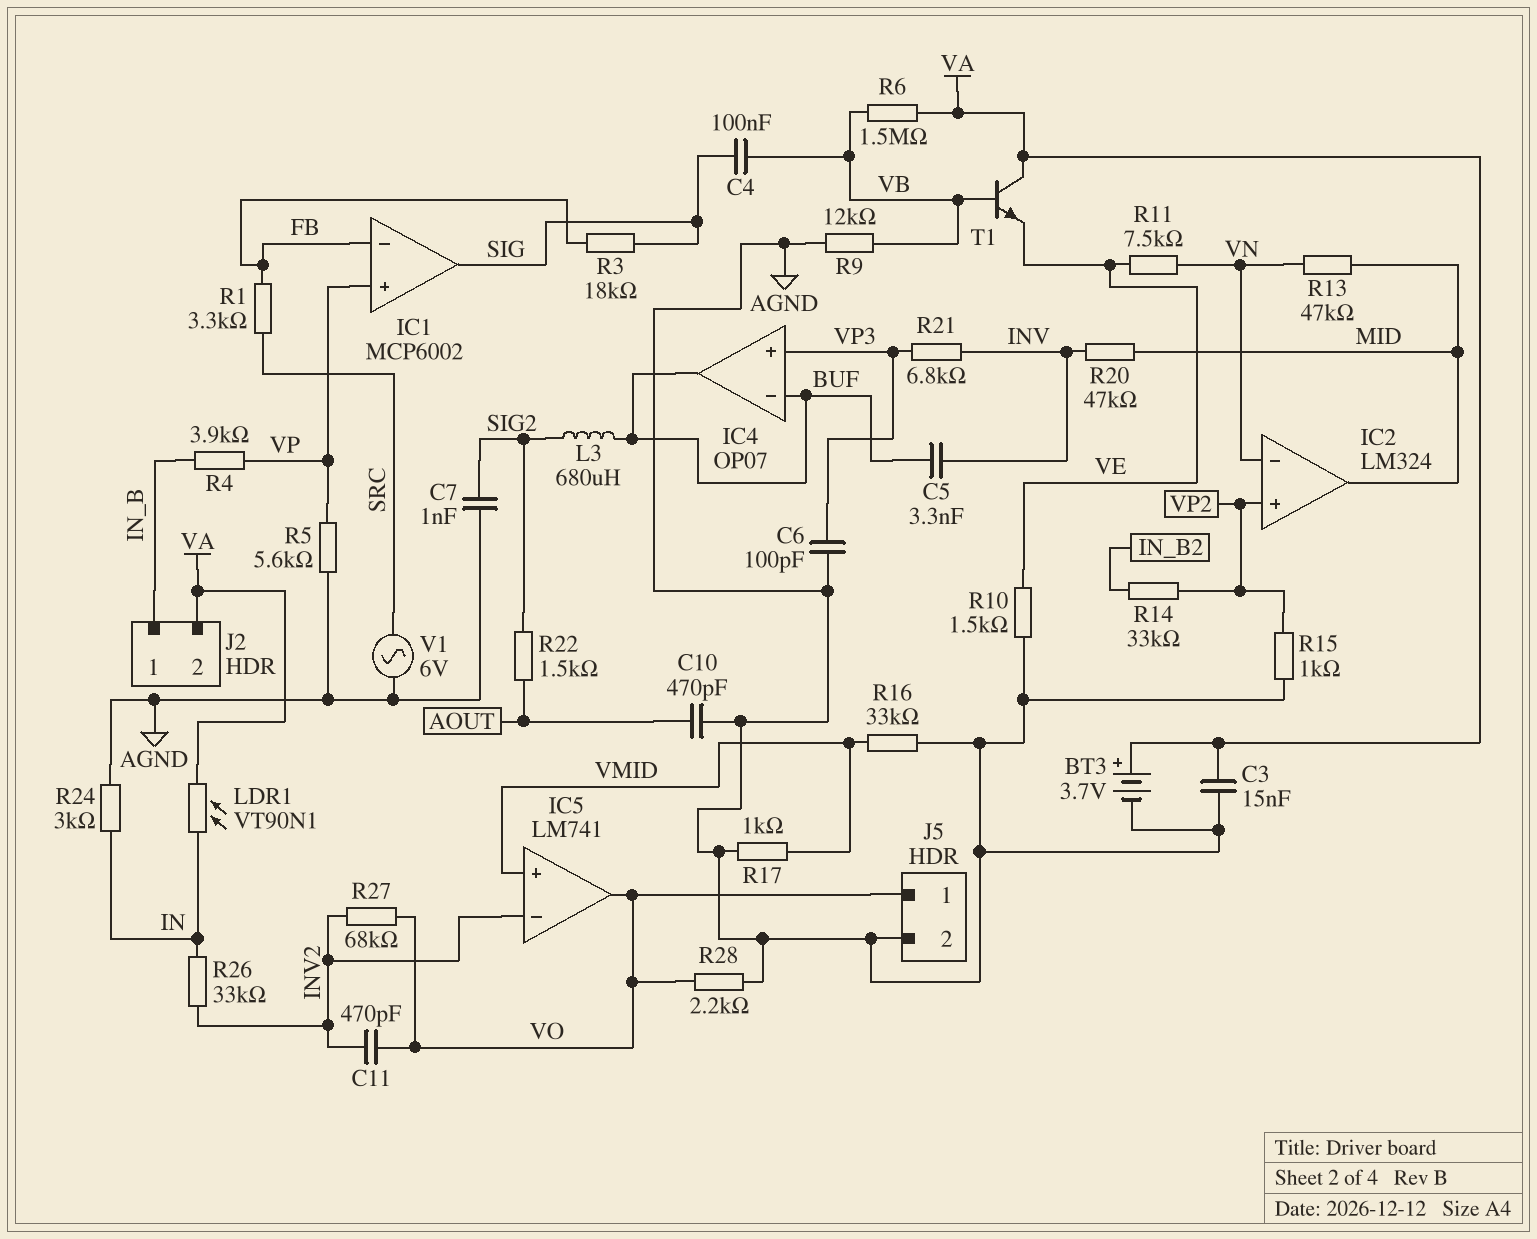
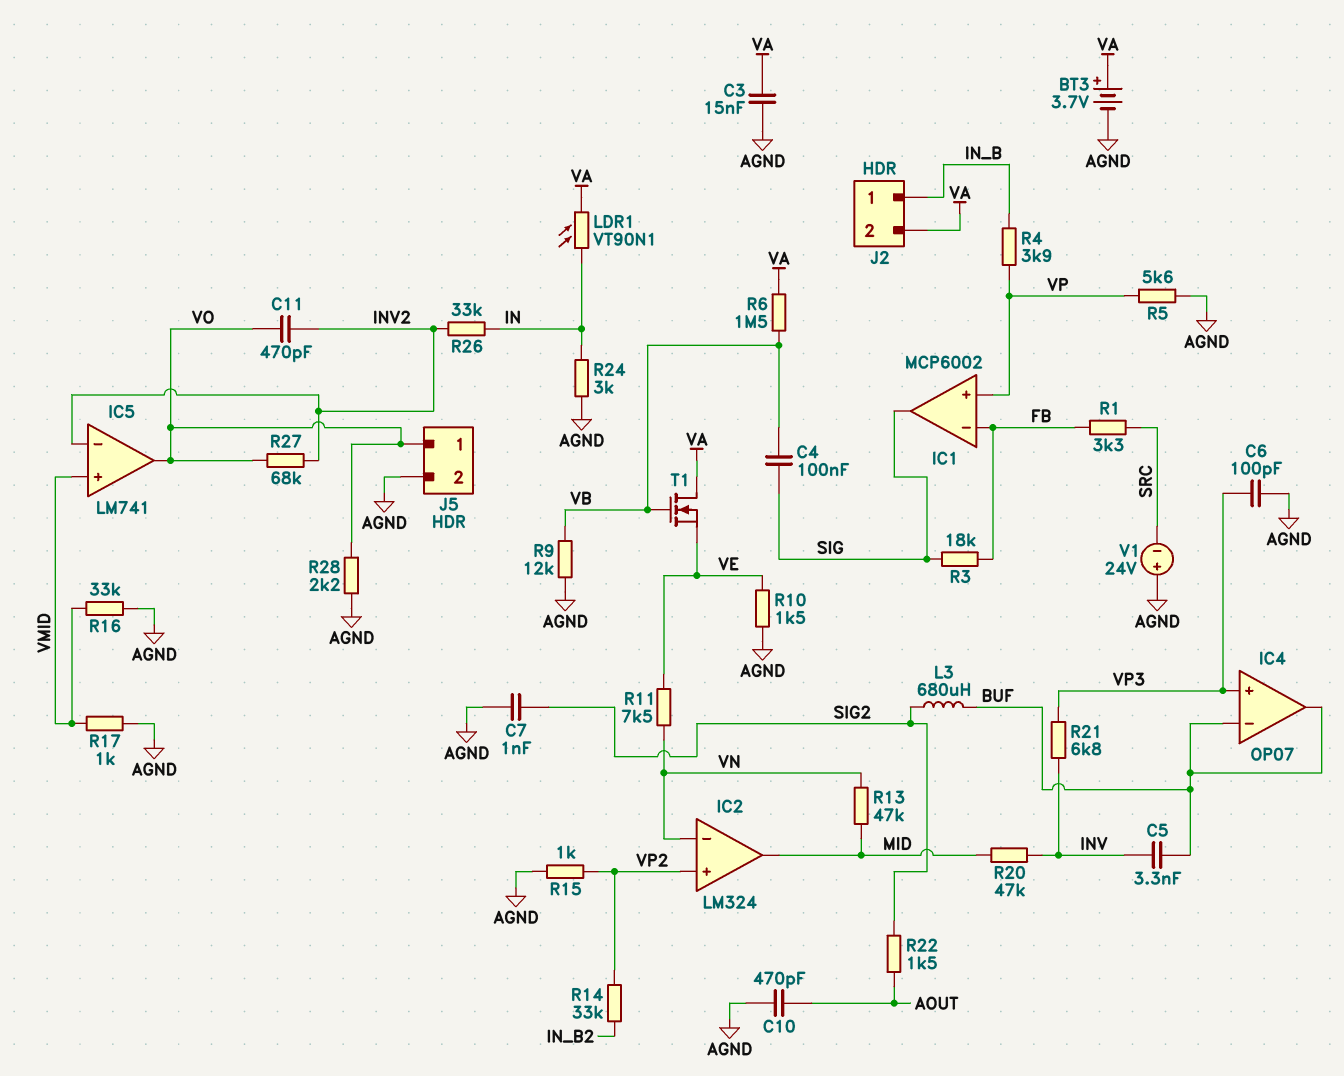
T1: NPN (B VB, C VA, E VE) -> NMOS (G VB, D VA, S VE)
V1: AC 6V (AGND, SRC) -> 24V (plus AGND, minus SRC)

